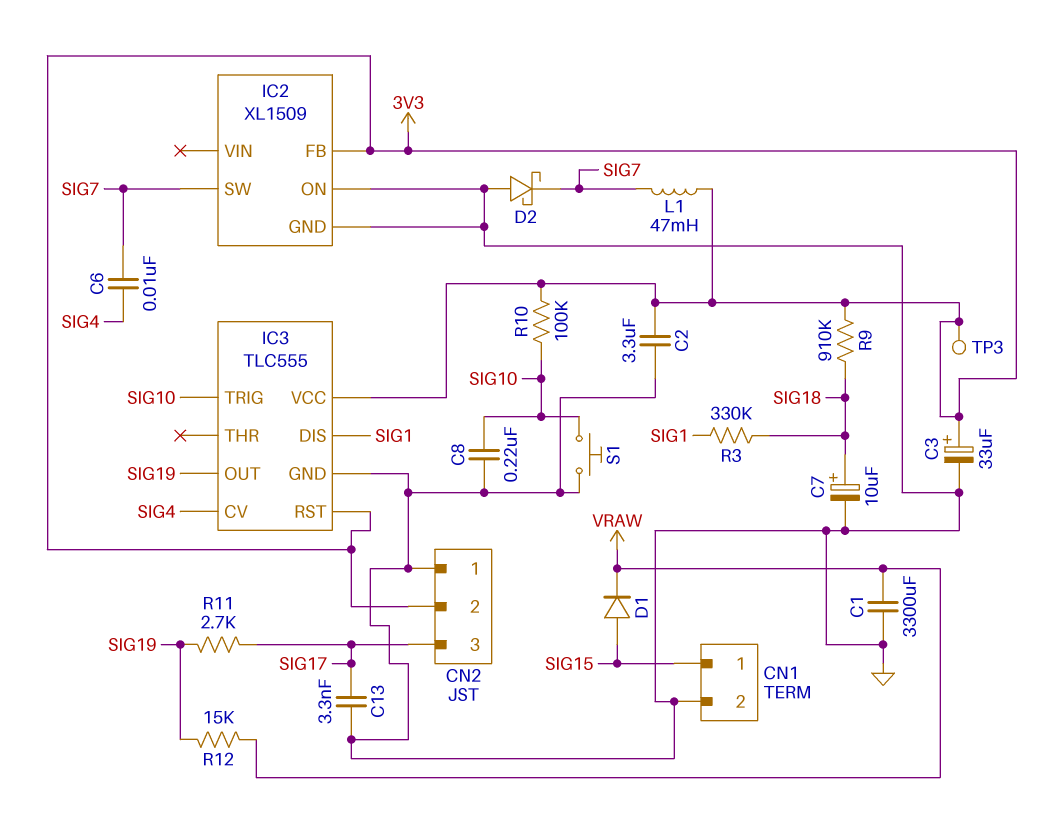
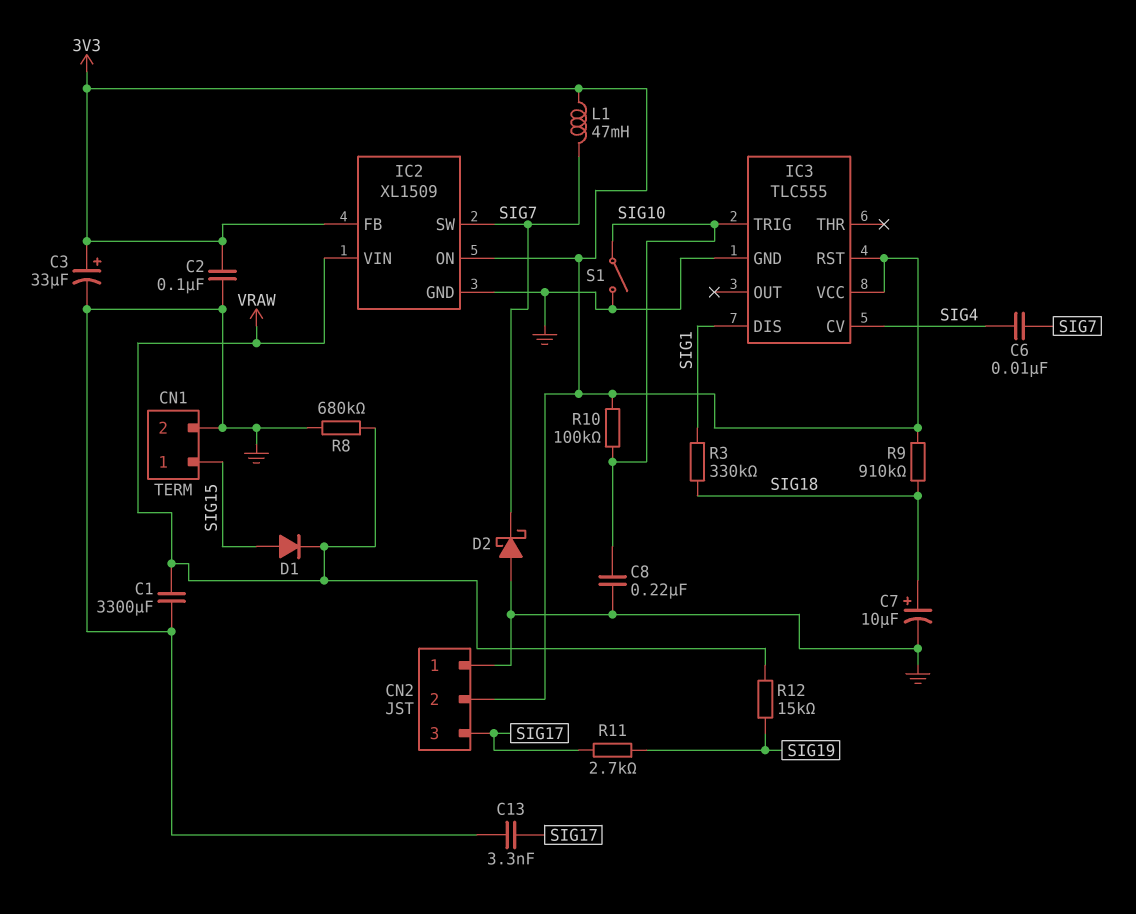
C2: 3.3uF (3V3, GND) -> 100nF (3V3, GND)
IC2 pin ON: GND -> 3V3
IC2 pin VIN: none -> VRAW
IC3 pin OUT: SIG19 -> none
R8: none -> 680k (GND, VRAW)
S1: button (GND, SIG10) -> switch (GND, SIG10)
TP3: test point (3V3) -> none

